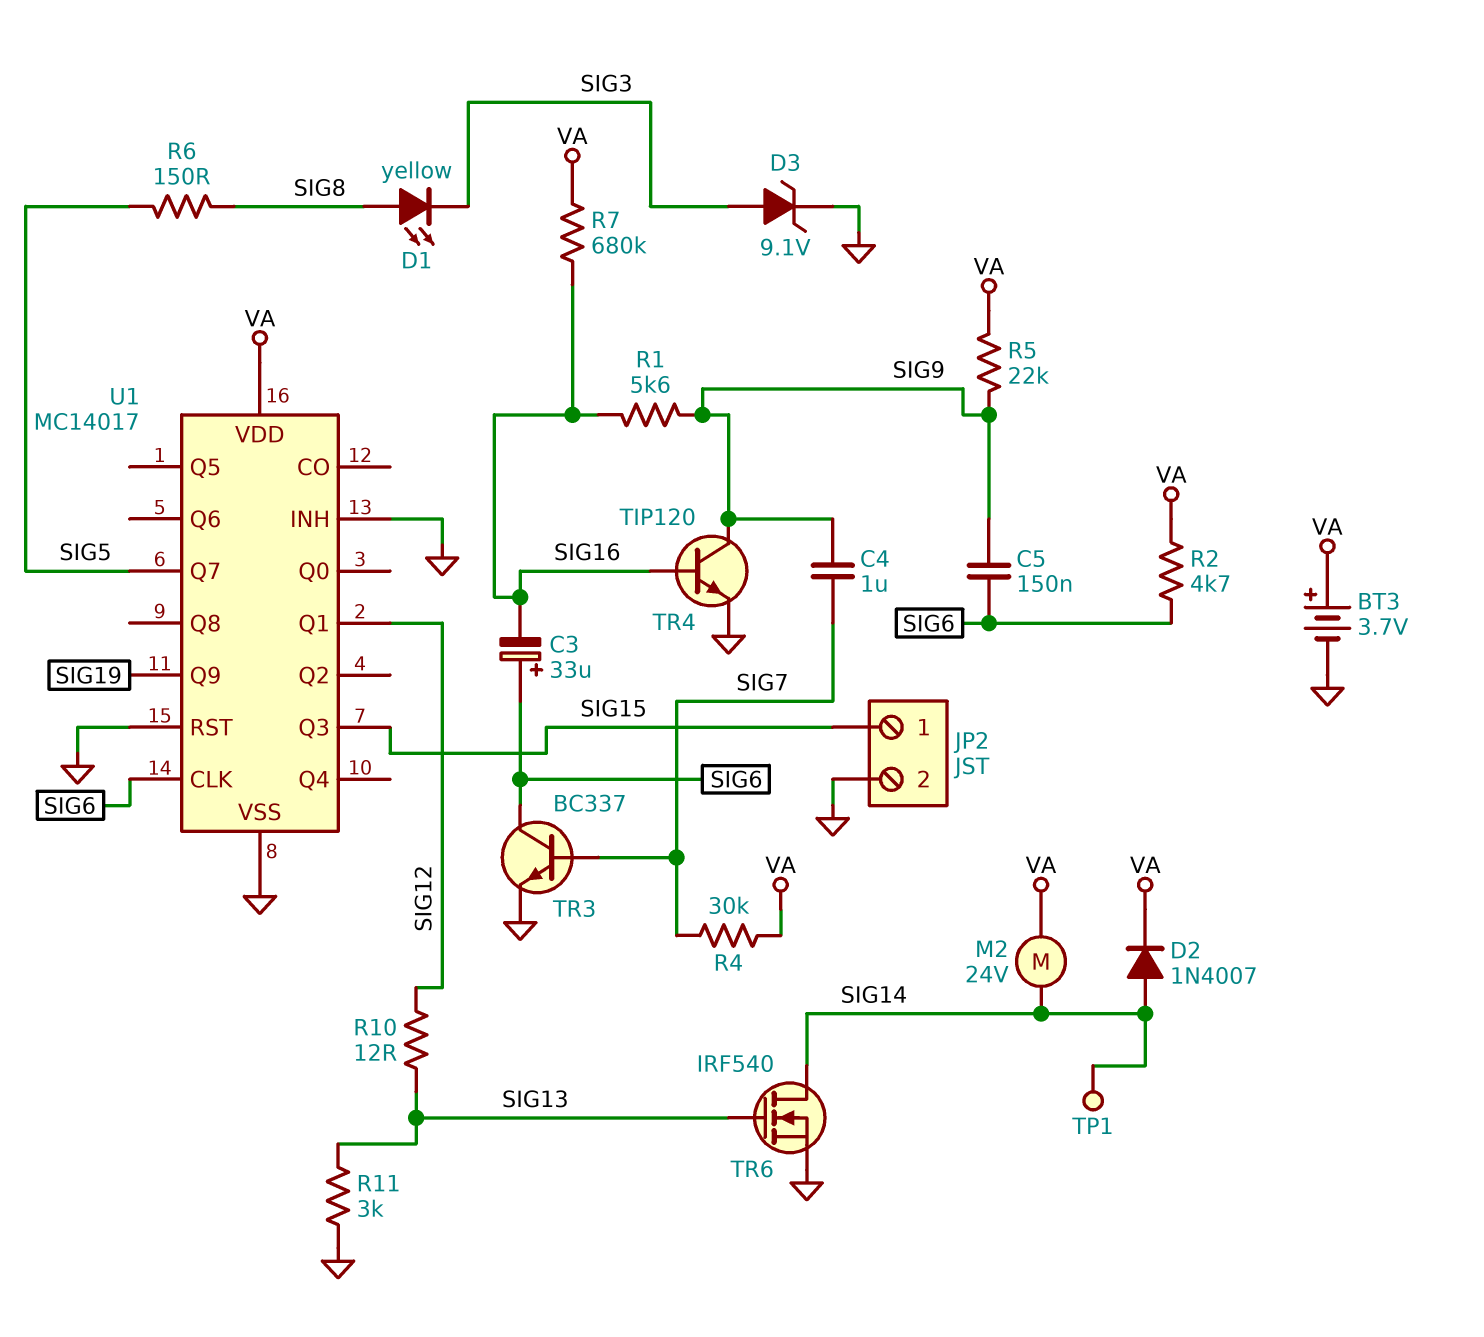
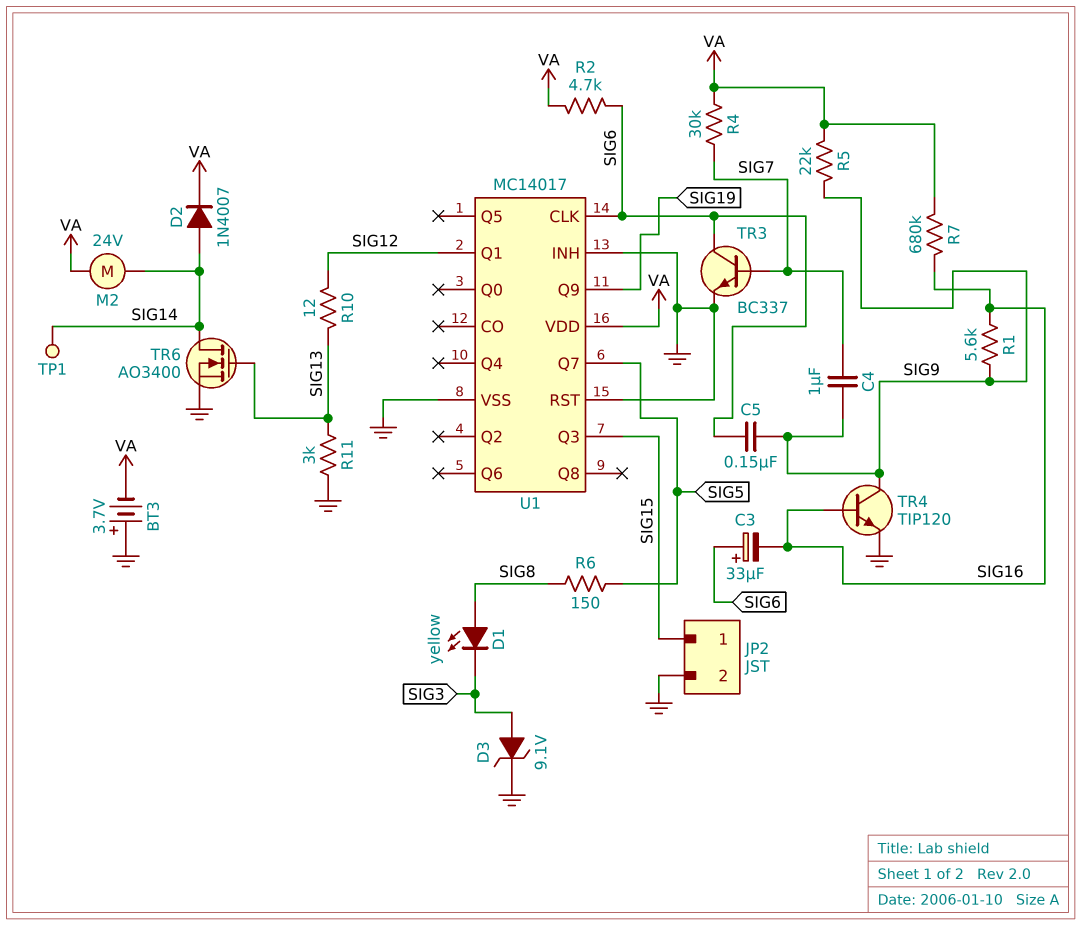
BT3: 3.7V (plus VA, minus GND) -> 3.7V (plus GND, minus VA)
TR6: NMOS IRF540 (G SIG13, D SIG14, S GND) -> NMOS AO3400 (G SIG13, D SIG14, S GND)

